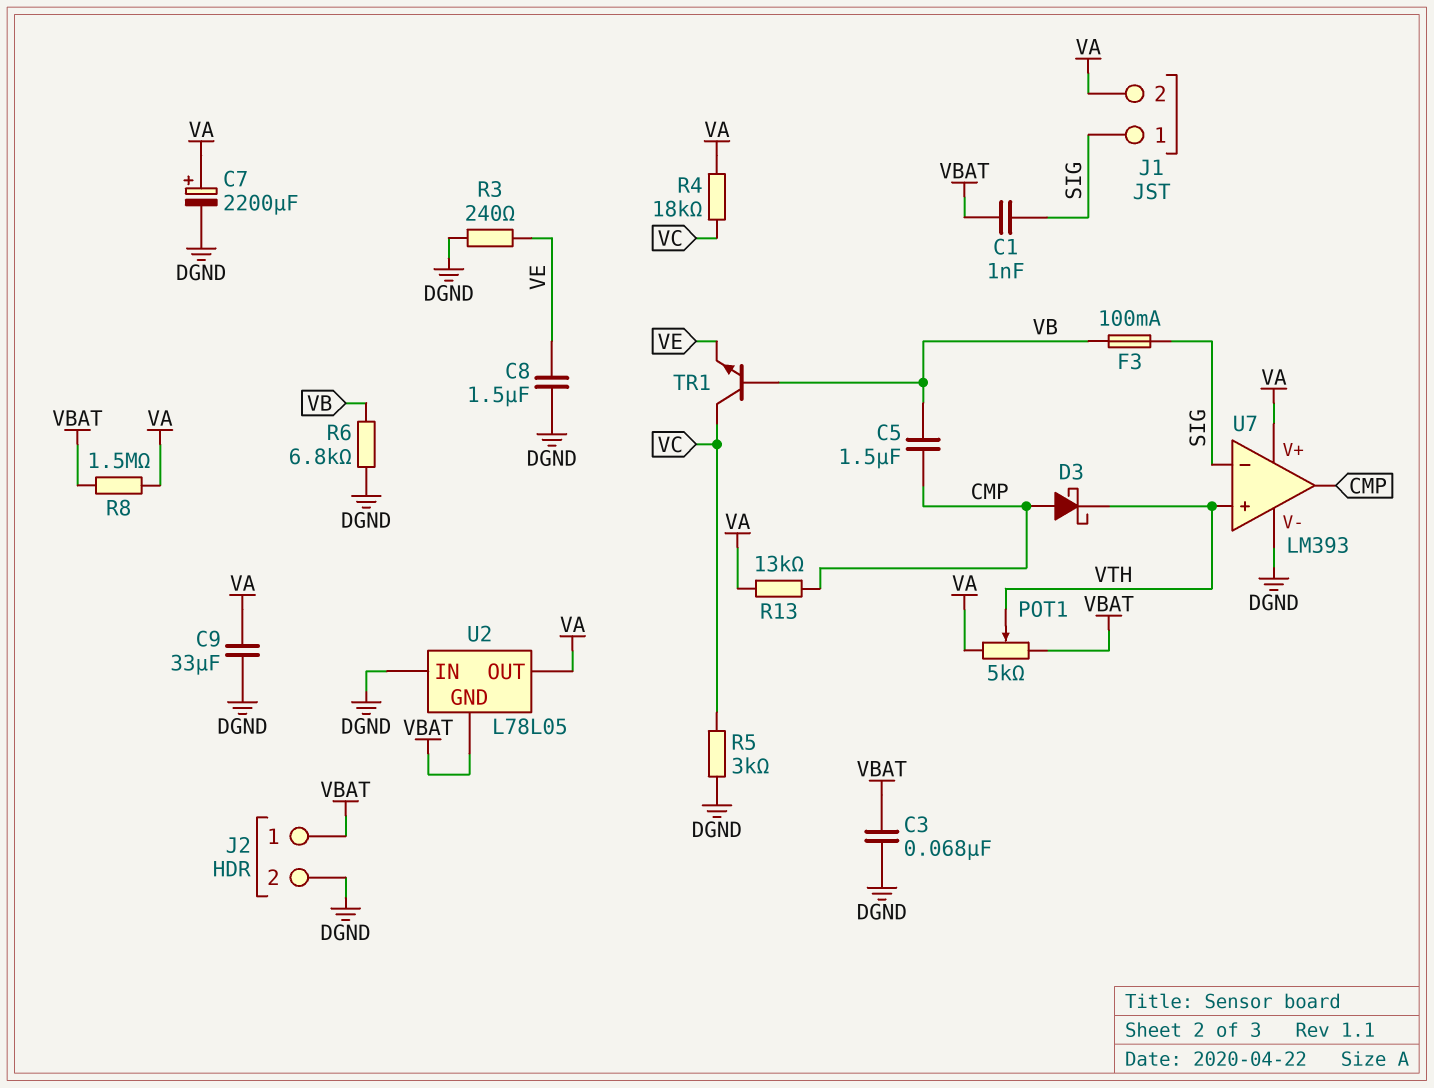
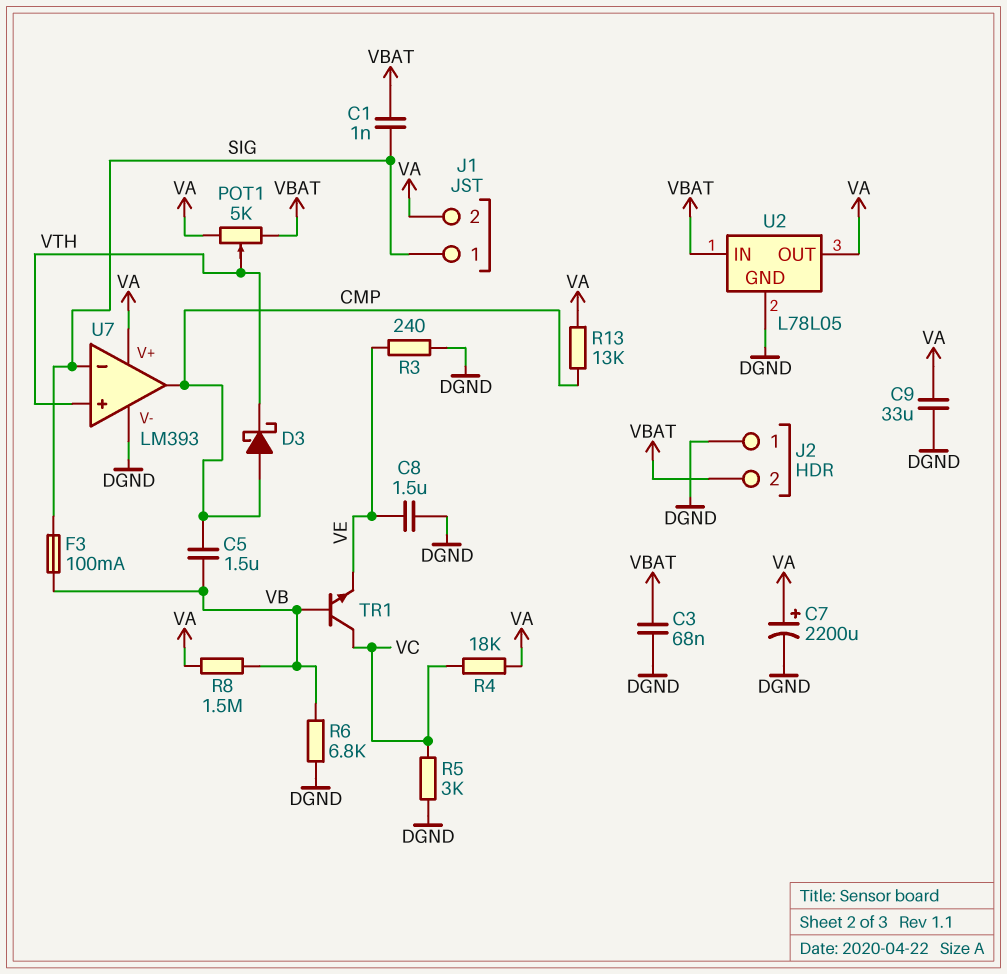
J2 pin 1: VBAT -> DGND
J2 pin 2: DGND -> VBAT
R8: 1.5M (VA, VBAT) -> 1.5M (VA, VB)
U2 pin GND: VBAT -> DGND
U2 pin IN: DGND -> VBAT

